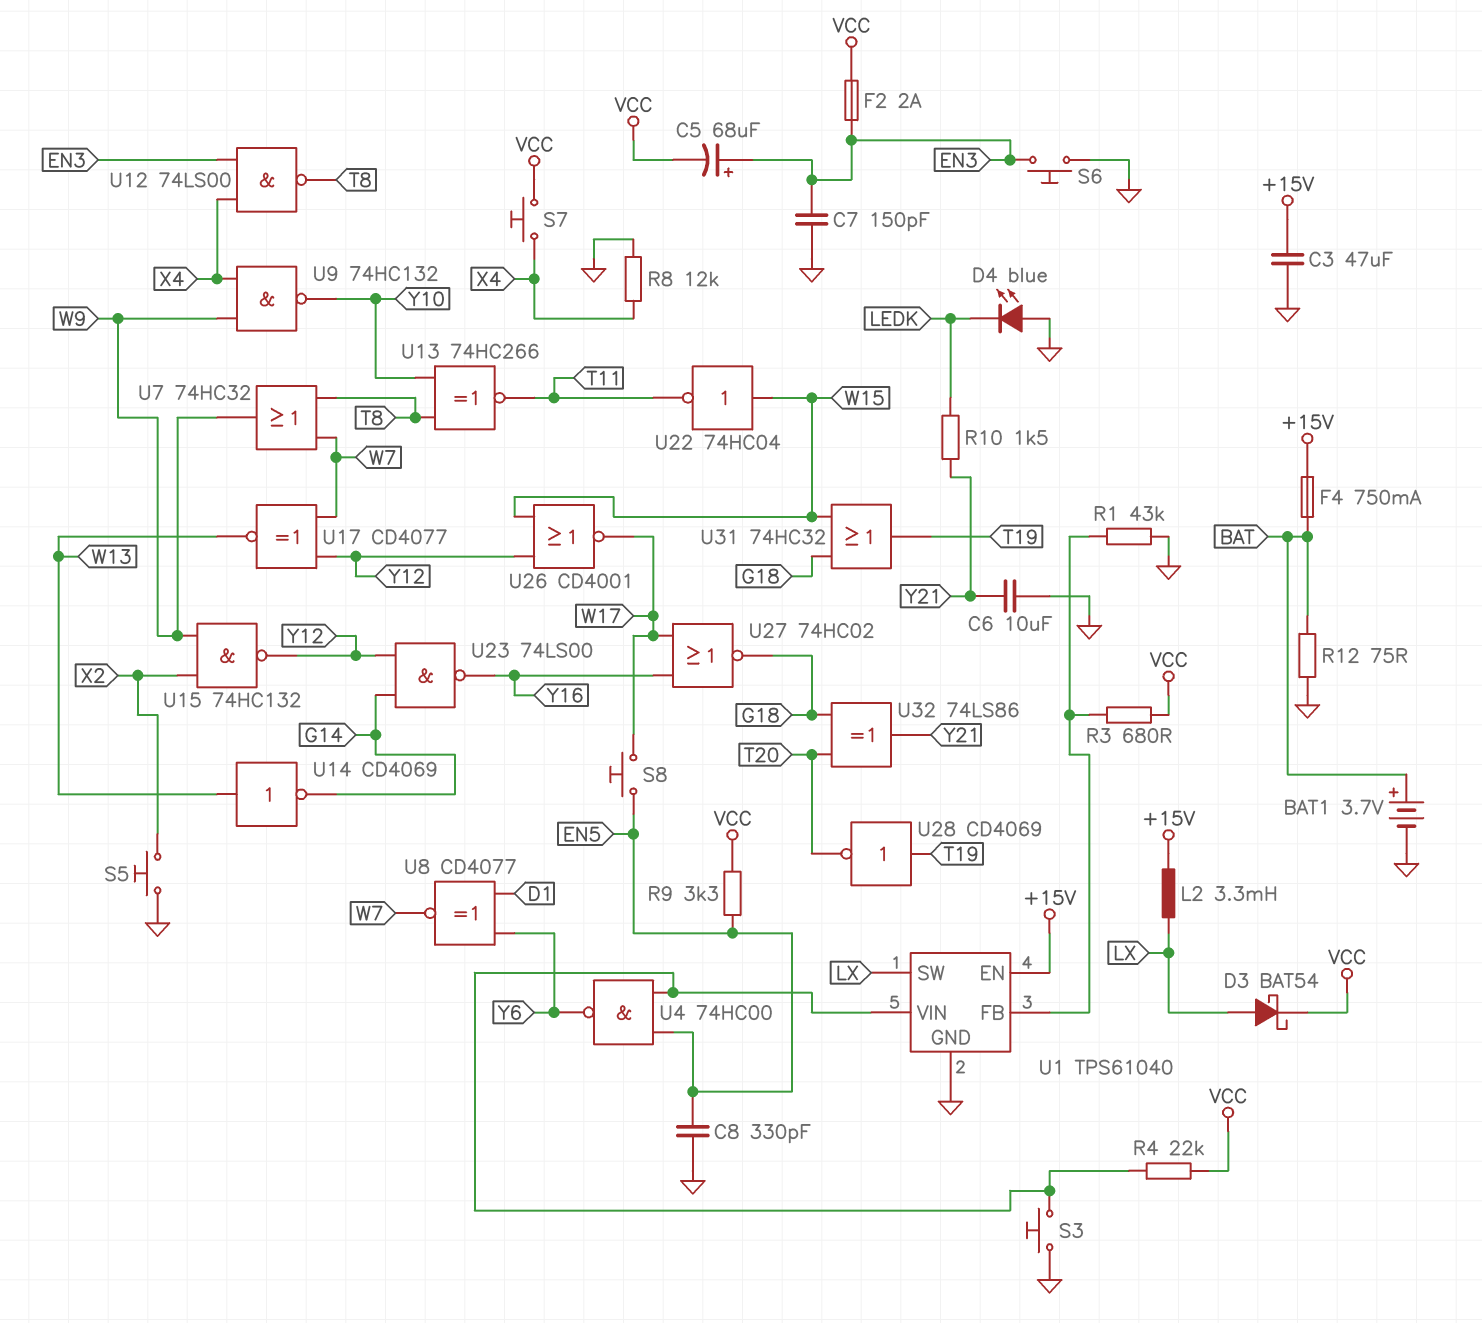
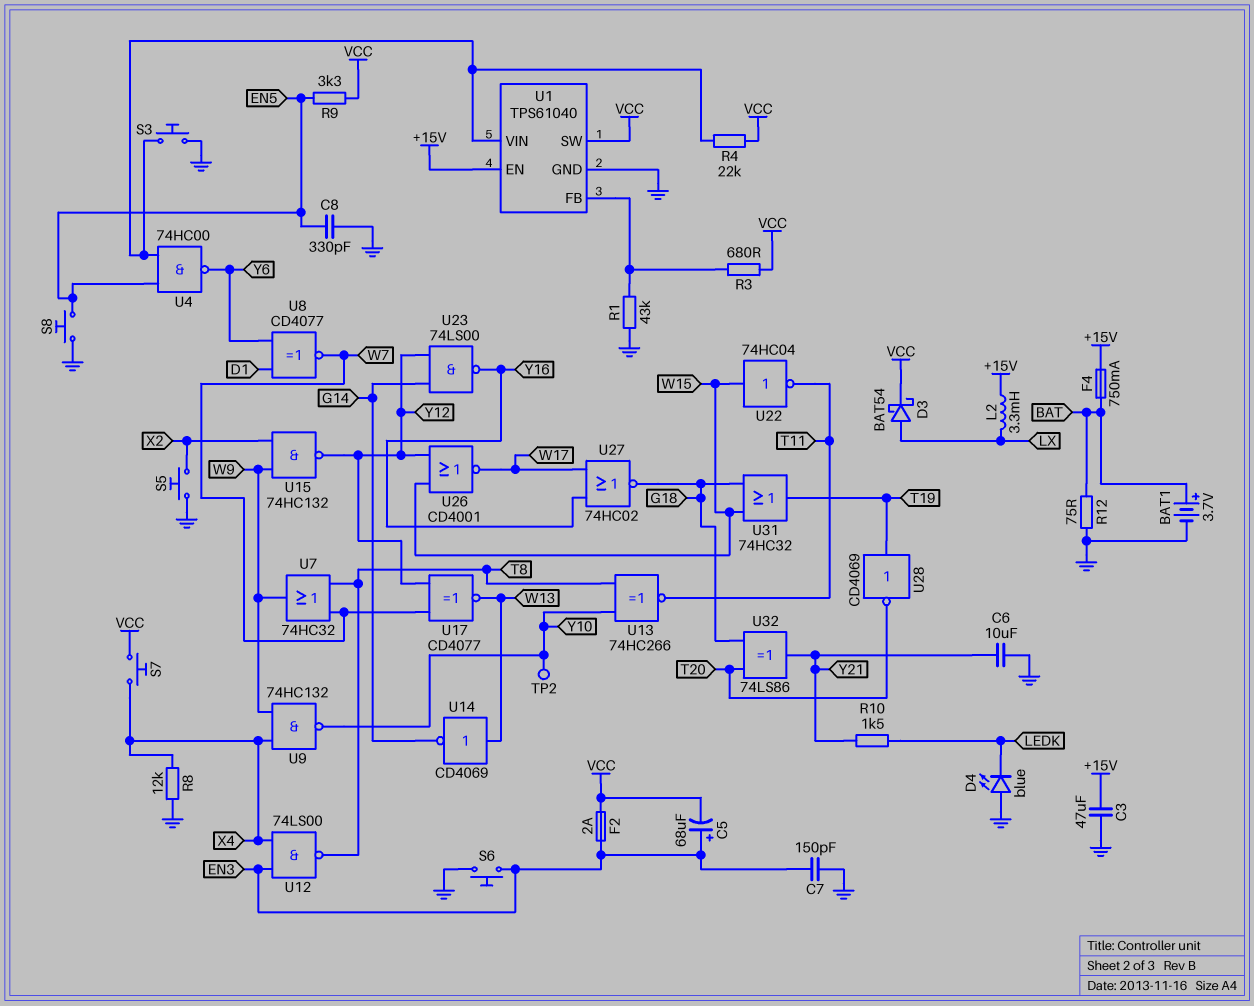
S8: button (EN5, W17) -> button (EN5, GND)
TP2: none -> test point (Y10)
U1 pin SW: LX -> VCC

